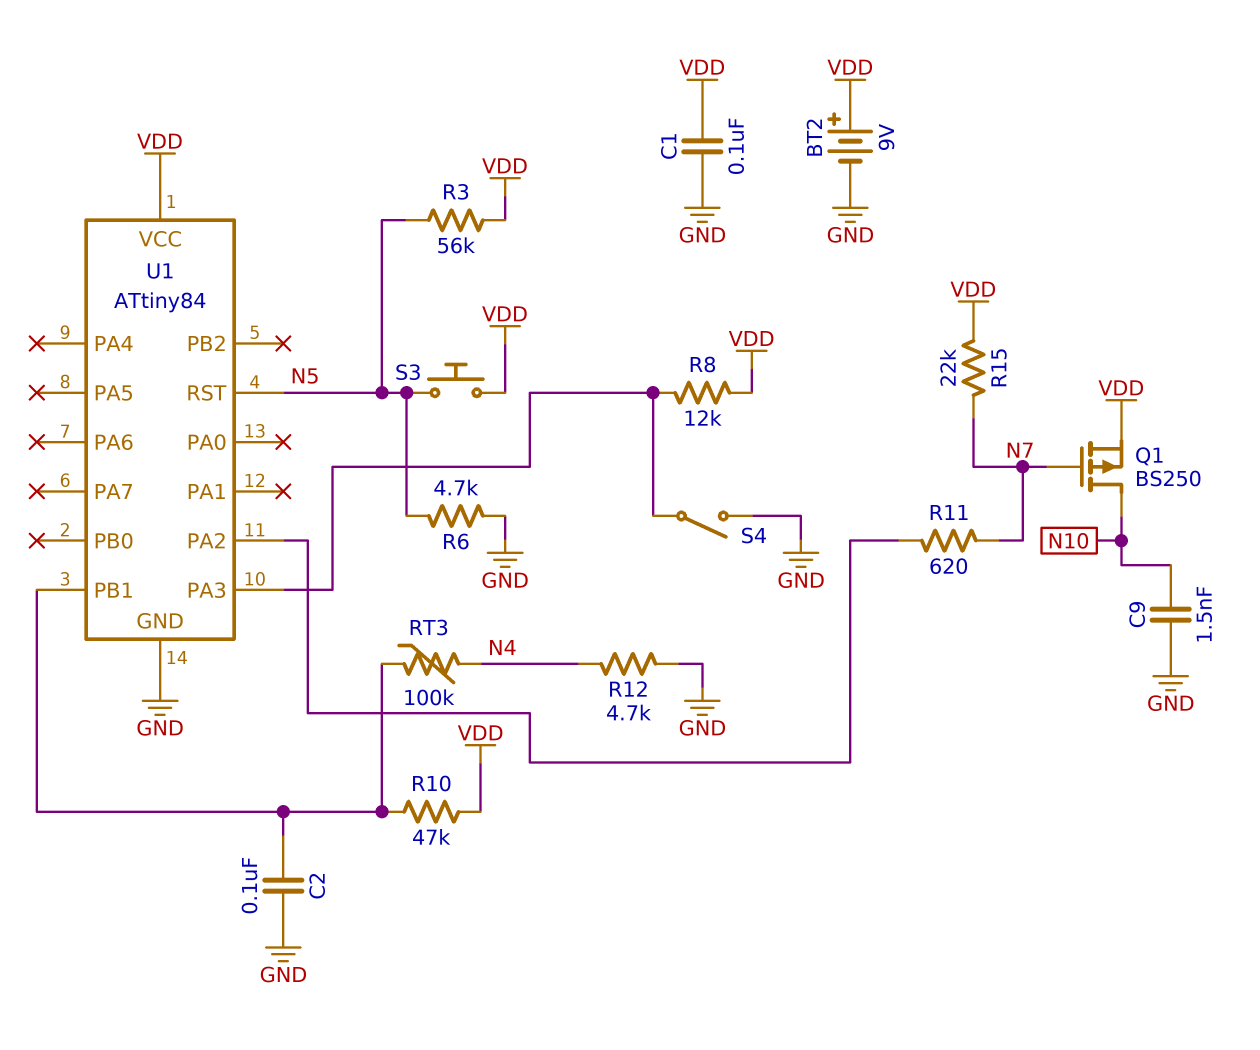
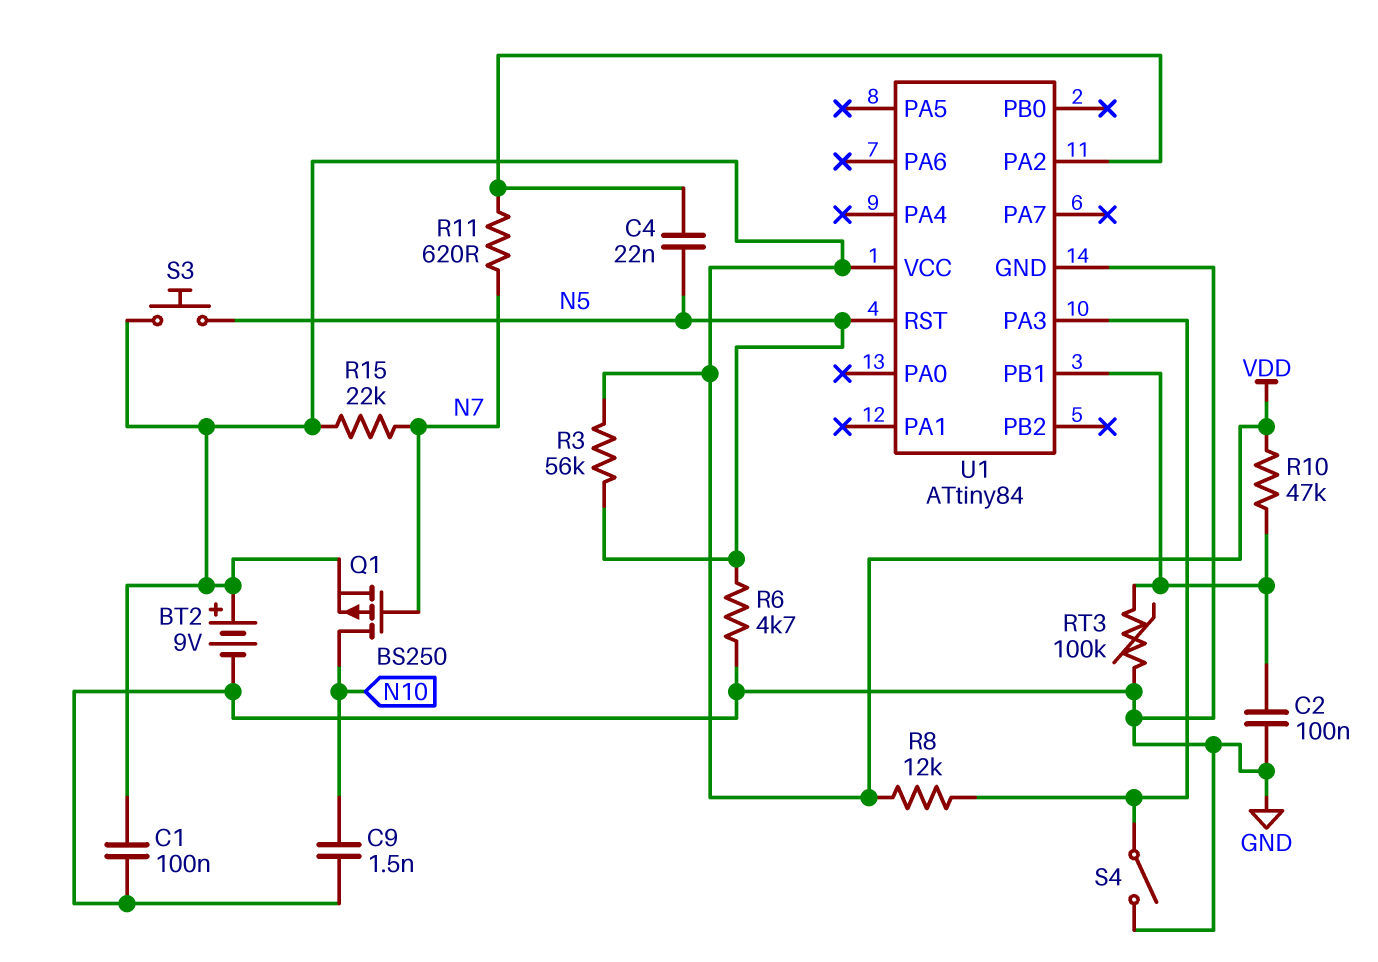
C4: none -> 22nF (N5, U1/PA2)
R12: 4.7k (GND, N4) -> none
RT3: 100k (N4, U1/PB1) -> 100k (GND, U1/PB1)

